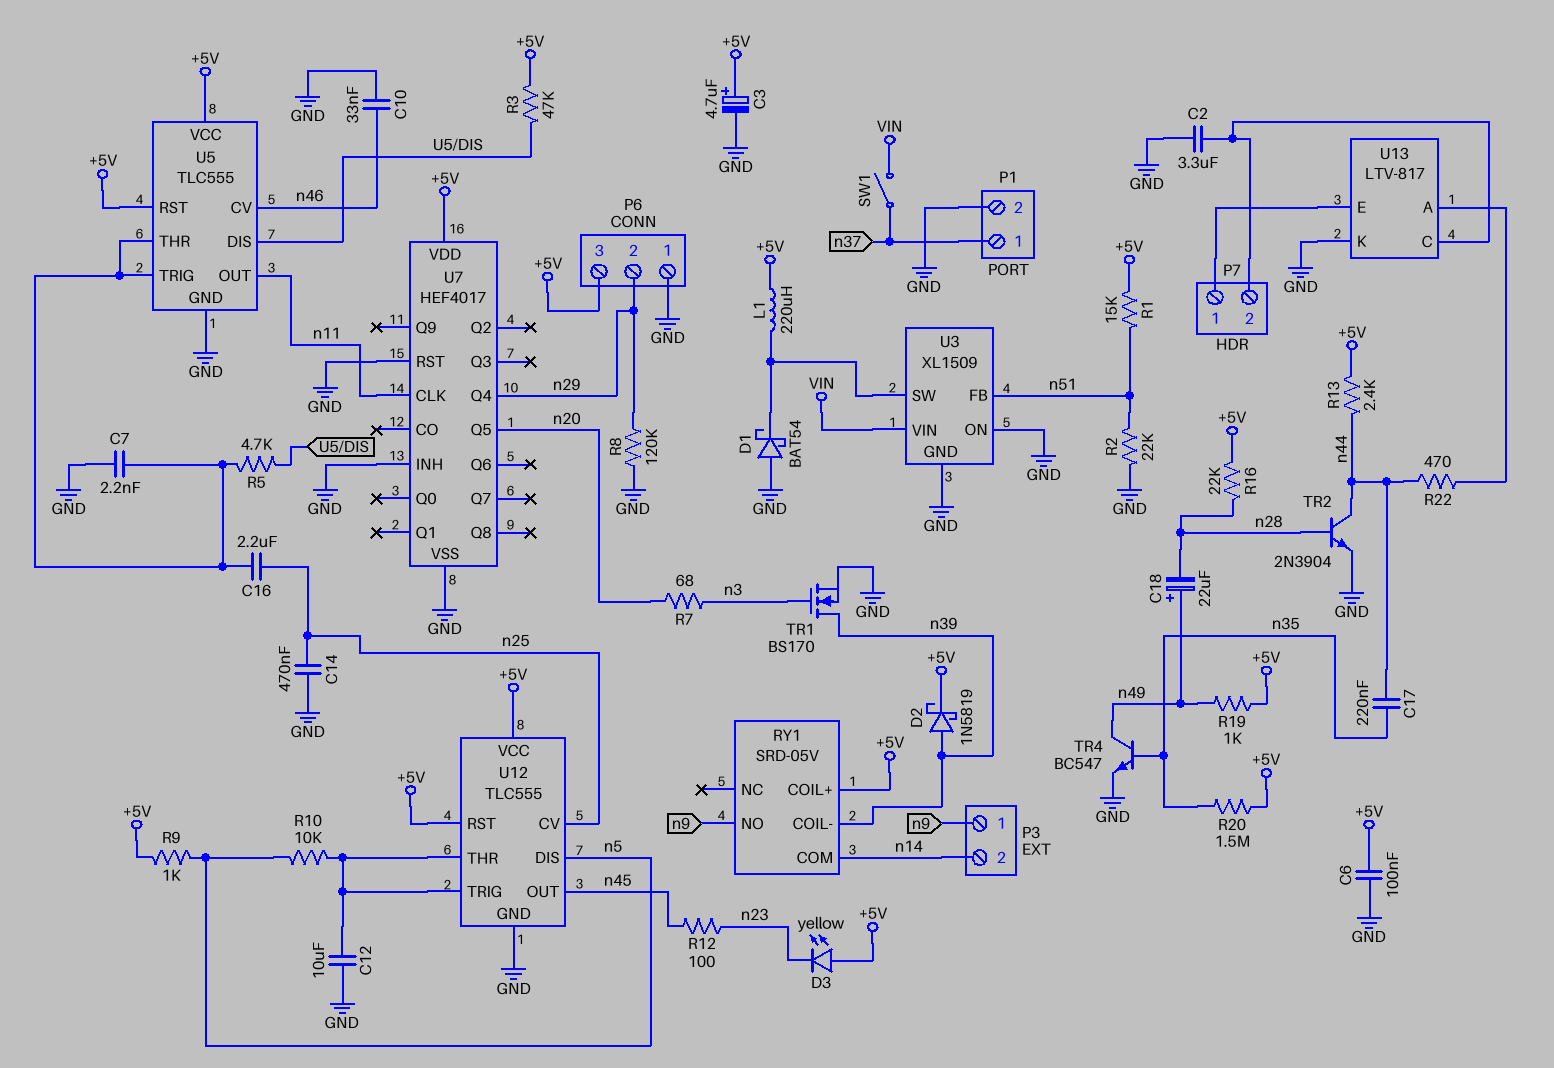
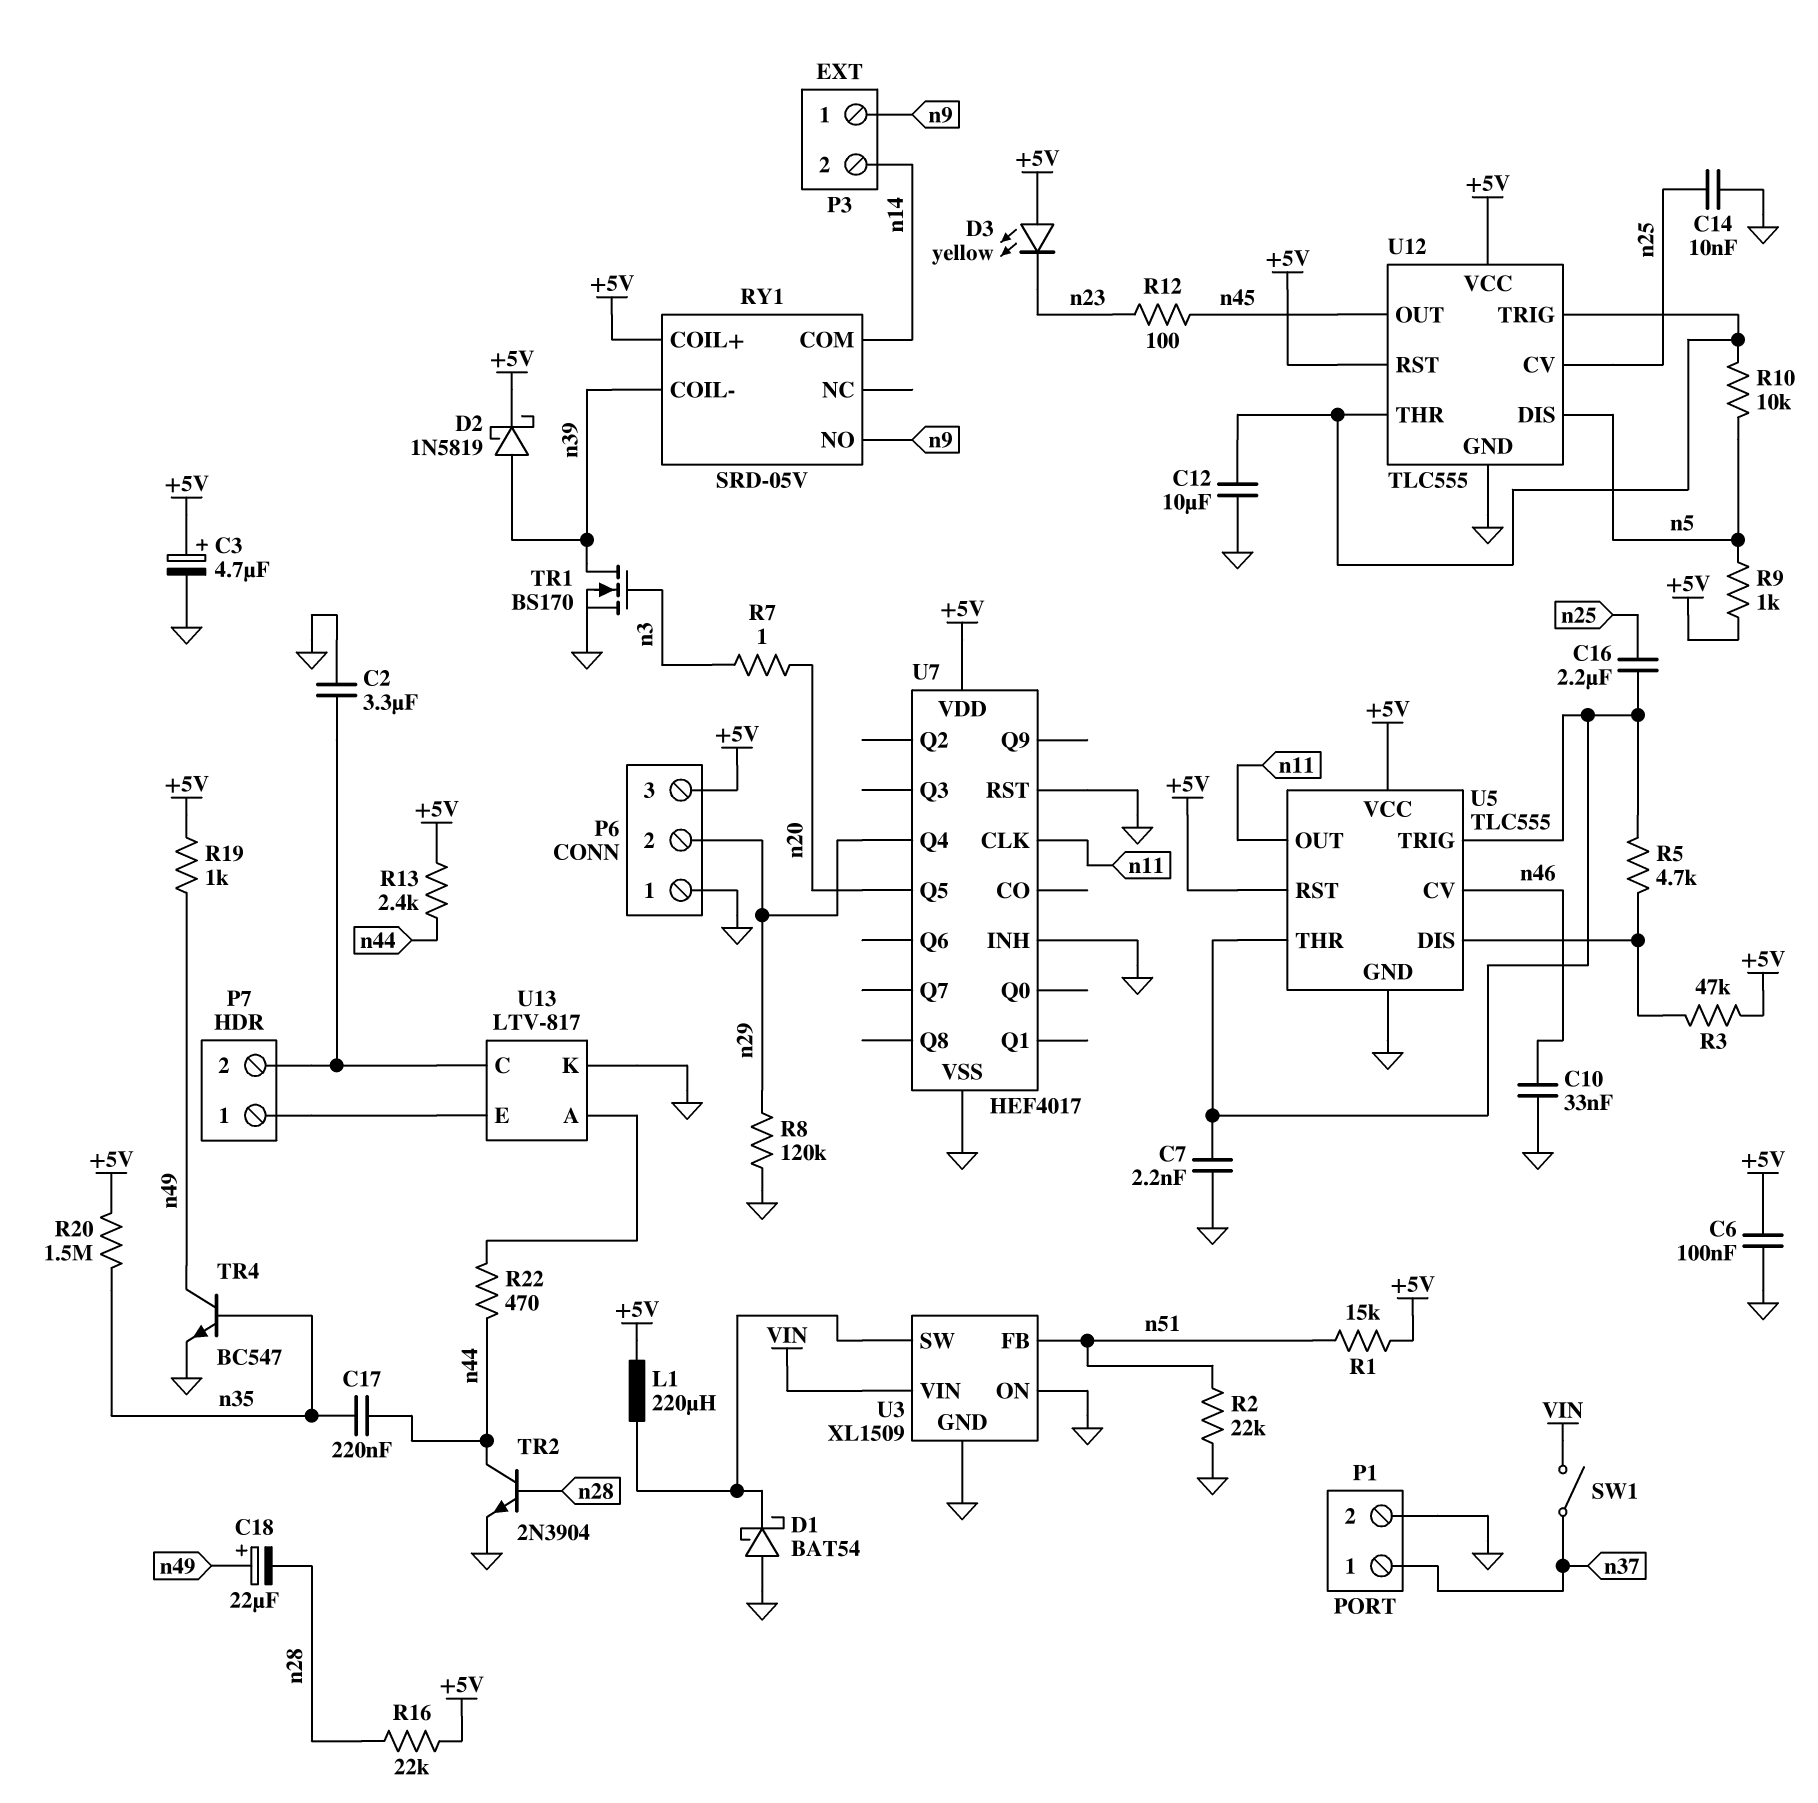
C14: 470nF (GND, n25) -> 10nF (GND, n25)
R7: 68 (n3, n20) -> 1 (n3, n20)

